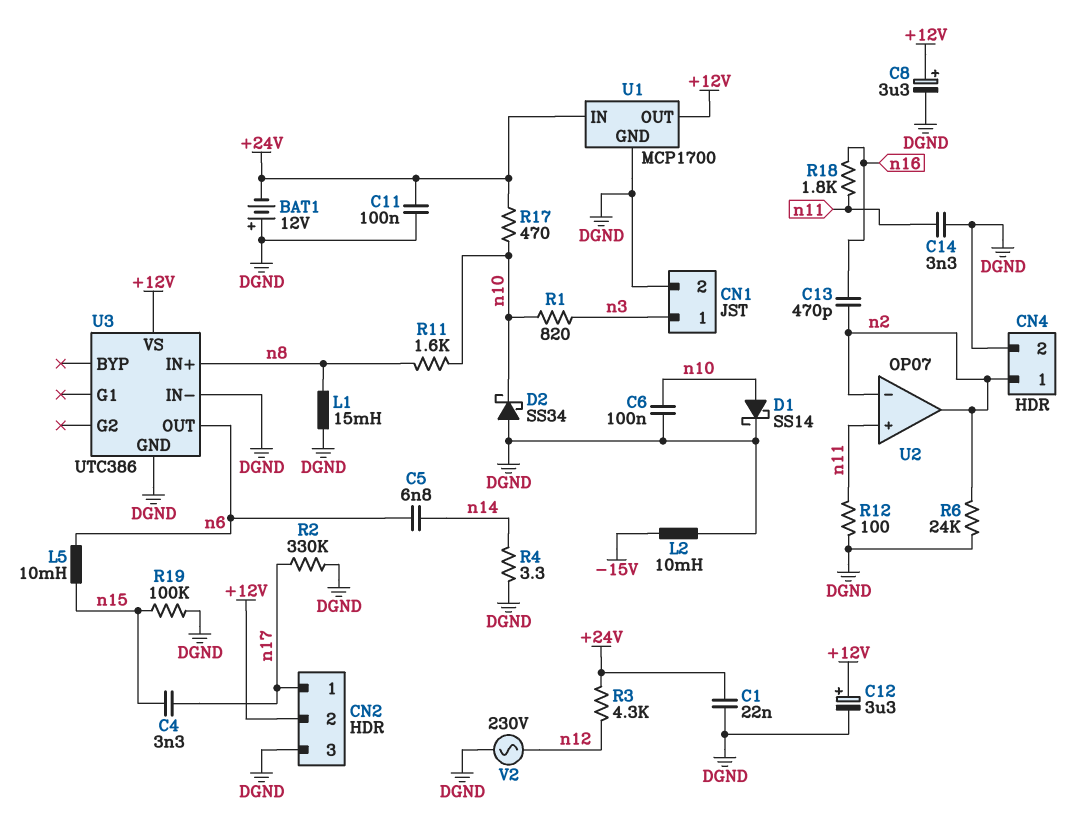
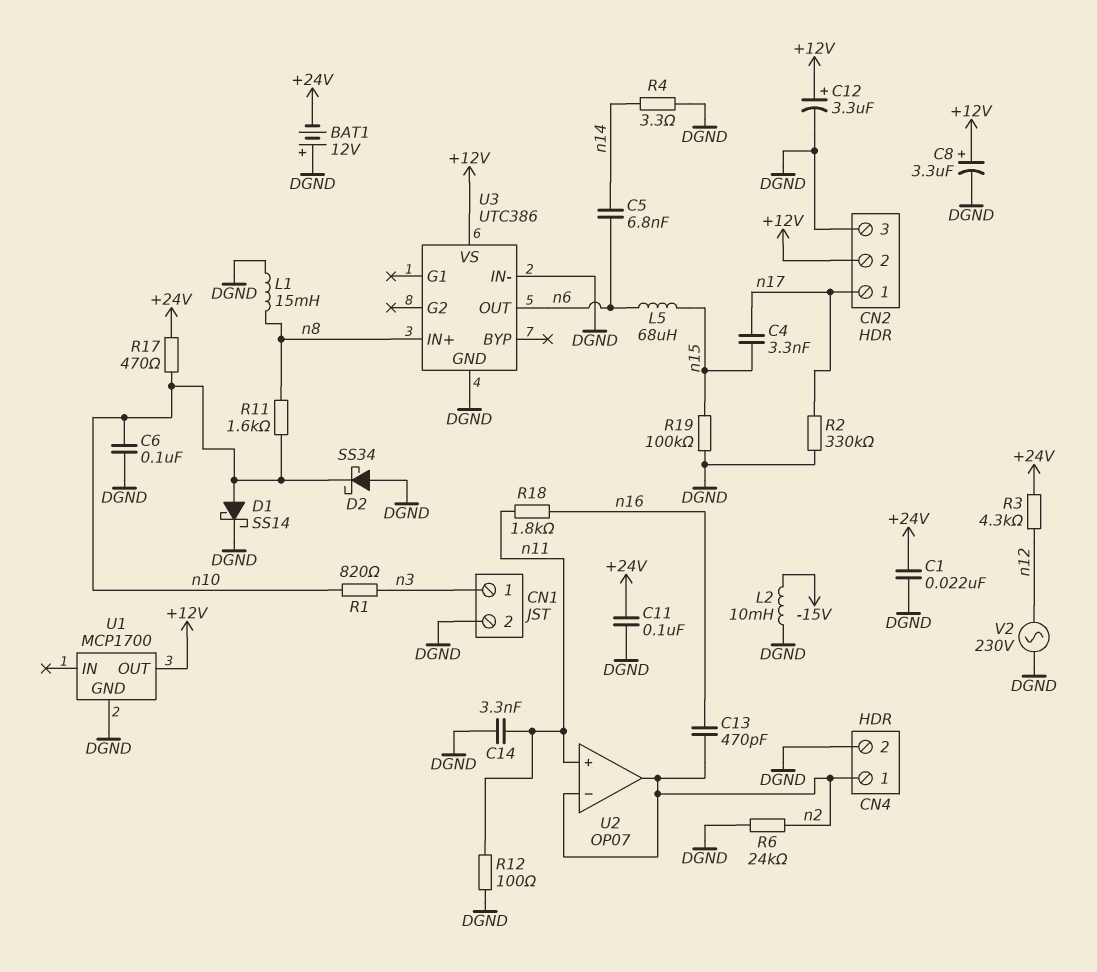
L5: 10mH (n6, n15) -> 68uH (n6, n15)
U1 pin IN: +24V -> none

